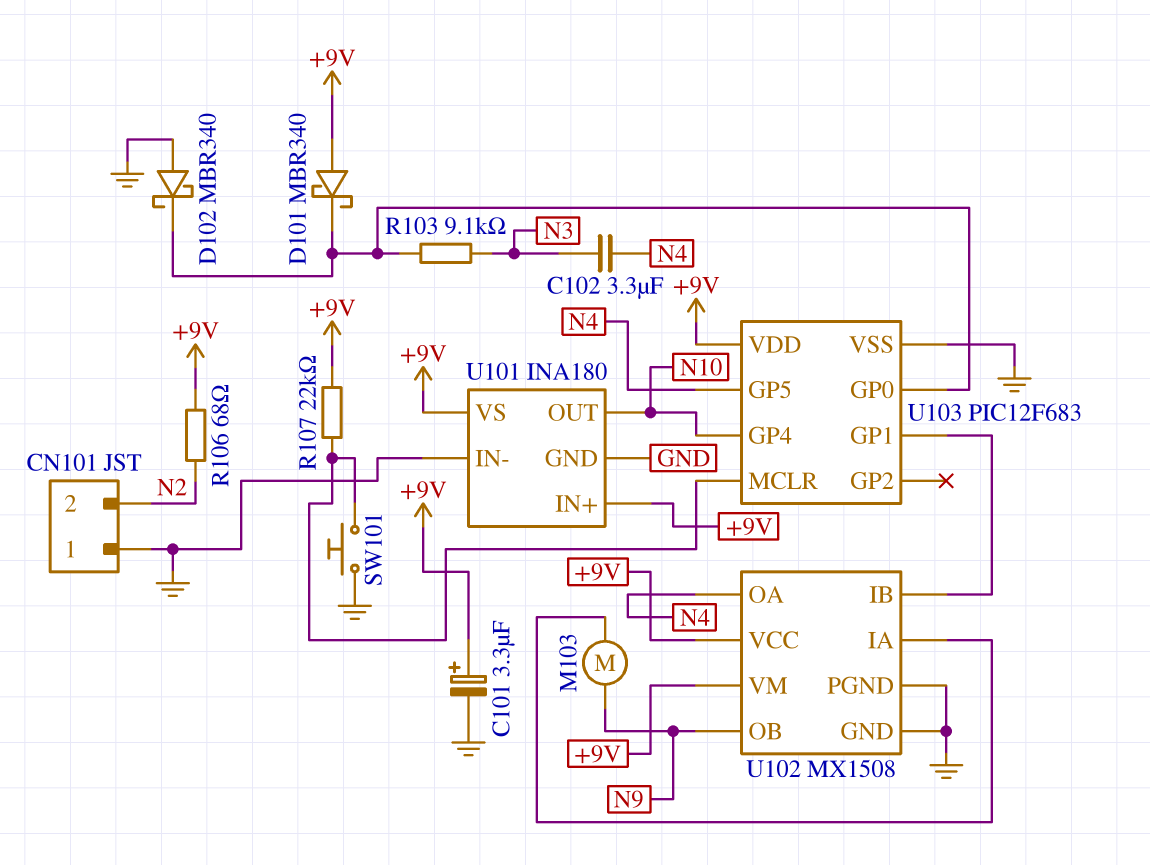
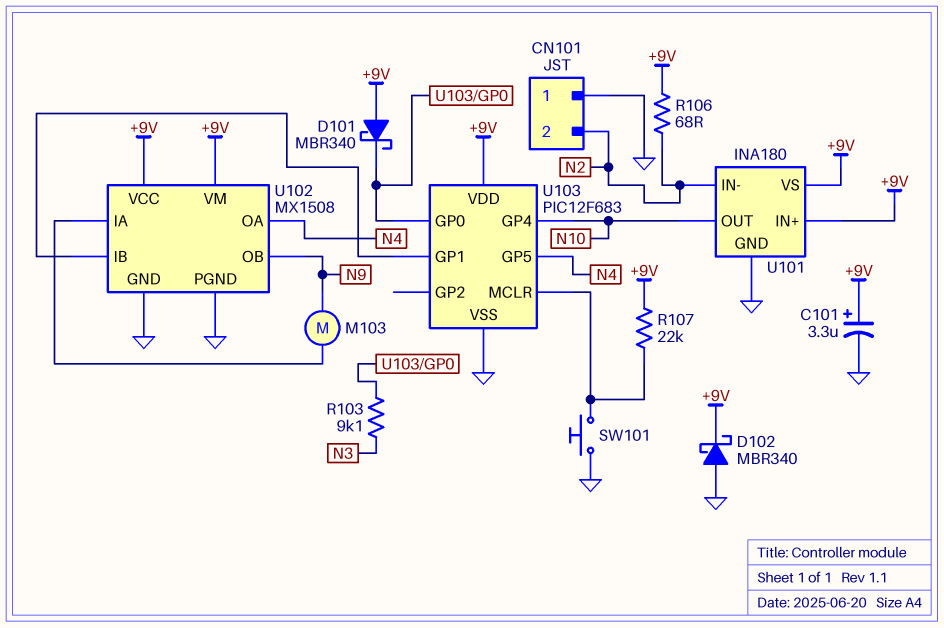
C102: 3.3uF (N3, N4) -> none
D102: schottky MBR340 (A GND, K U103/GP0) -> schottky MBR340 (A GND, K +9V)
U101 pin IN-: GND -> N2

